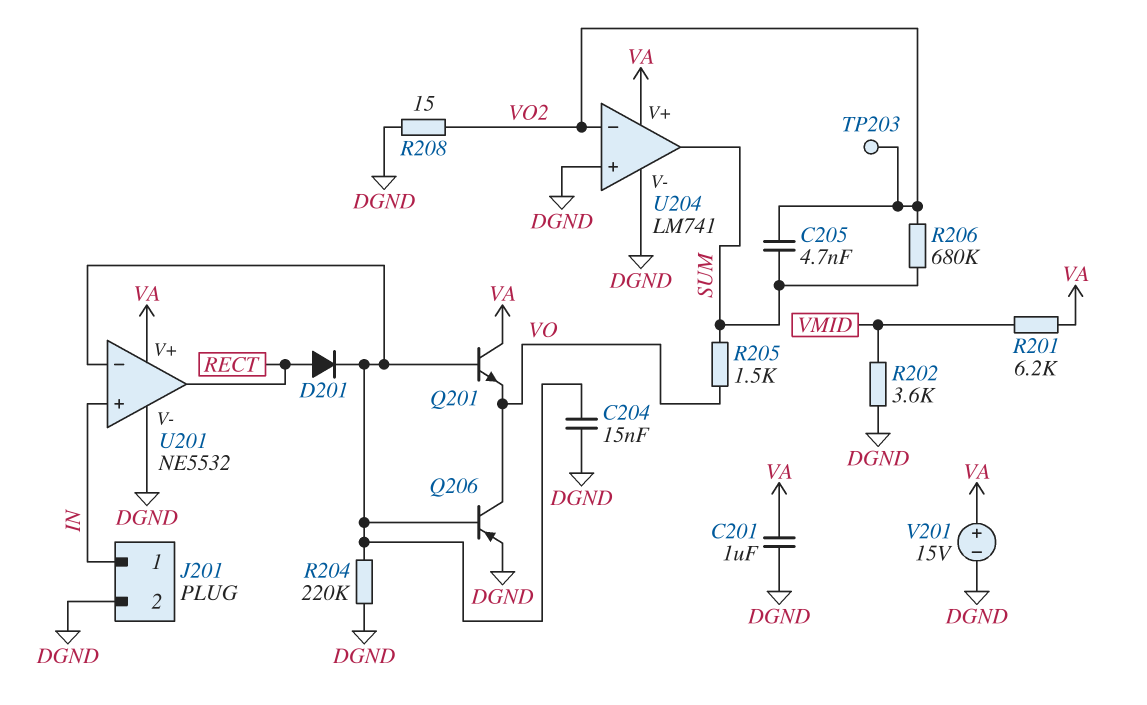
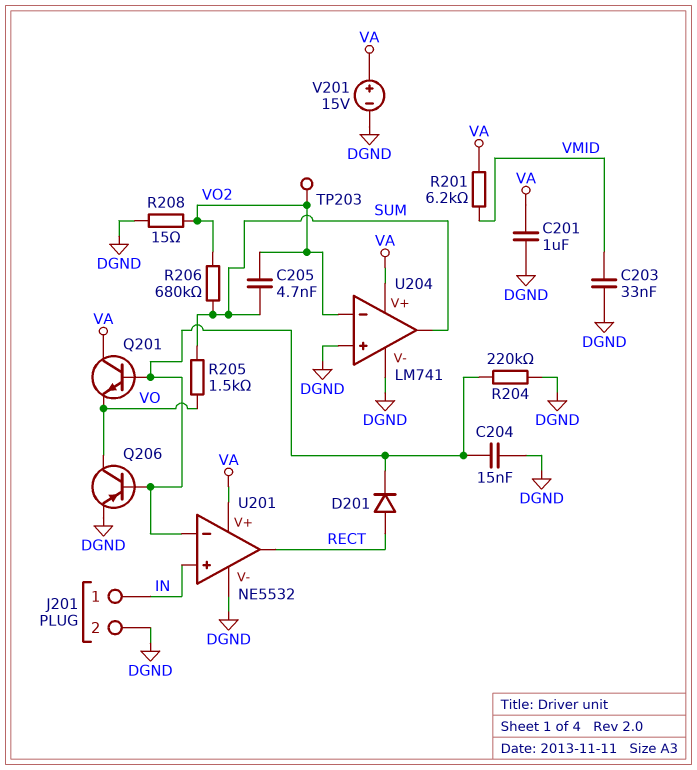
C203: none -> 33nF (DGND, VMID)
R202: 3.6k (DGND, VMID) -> none

